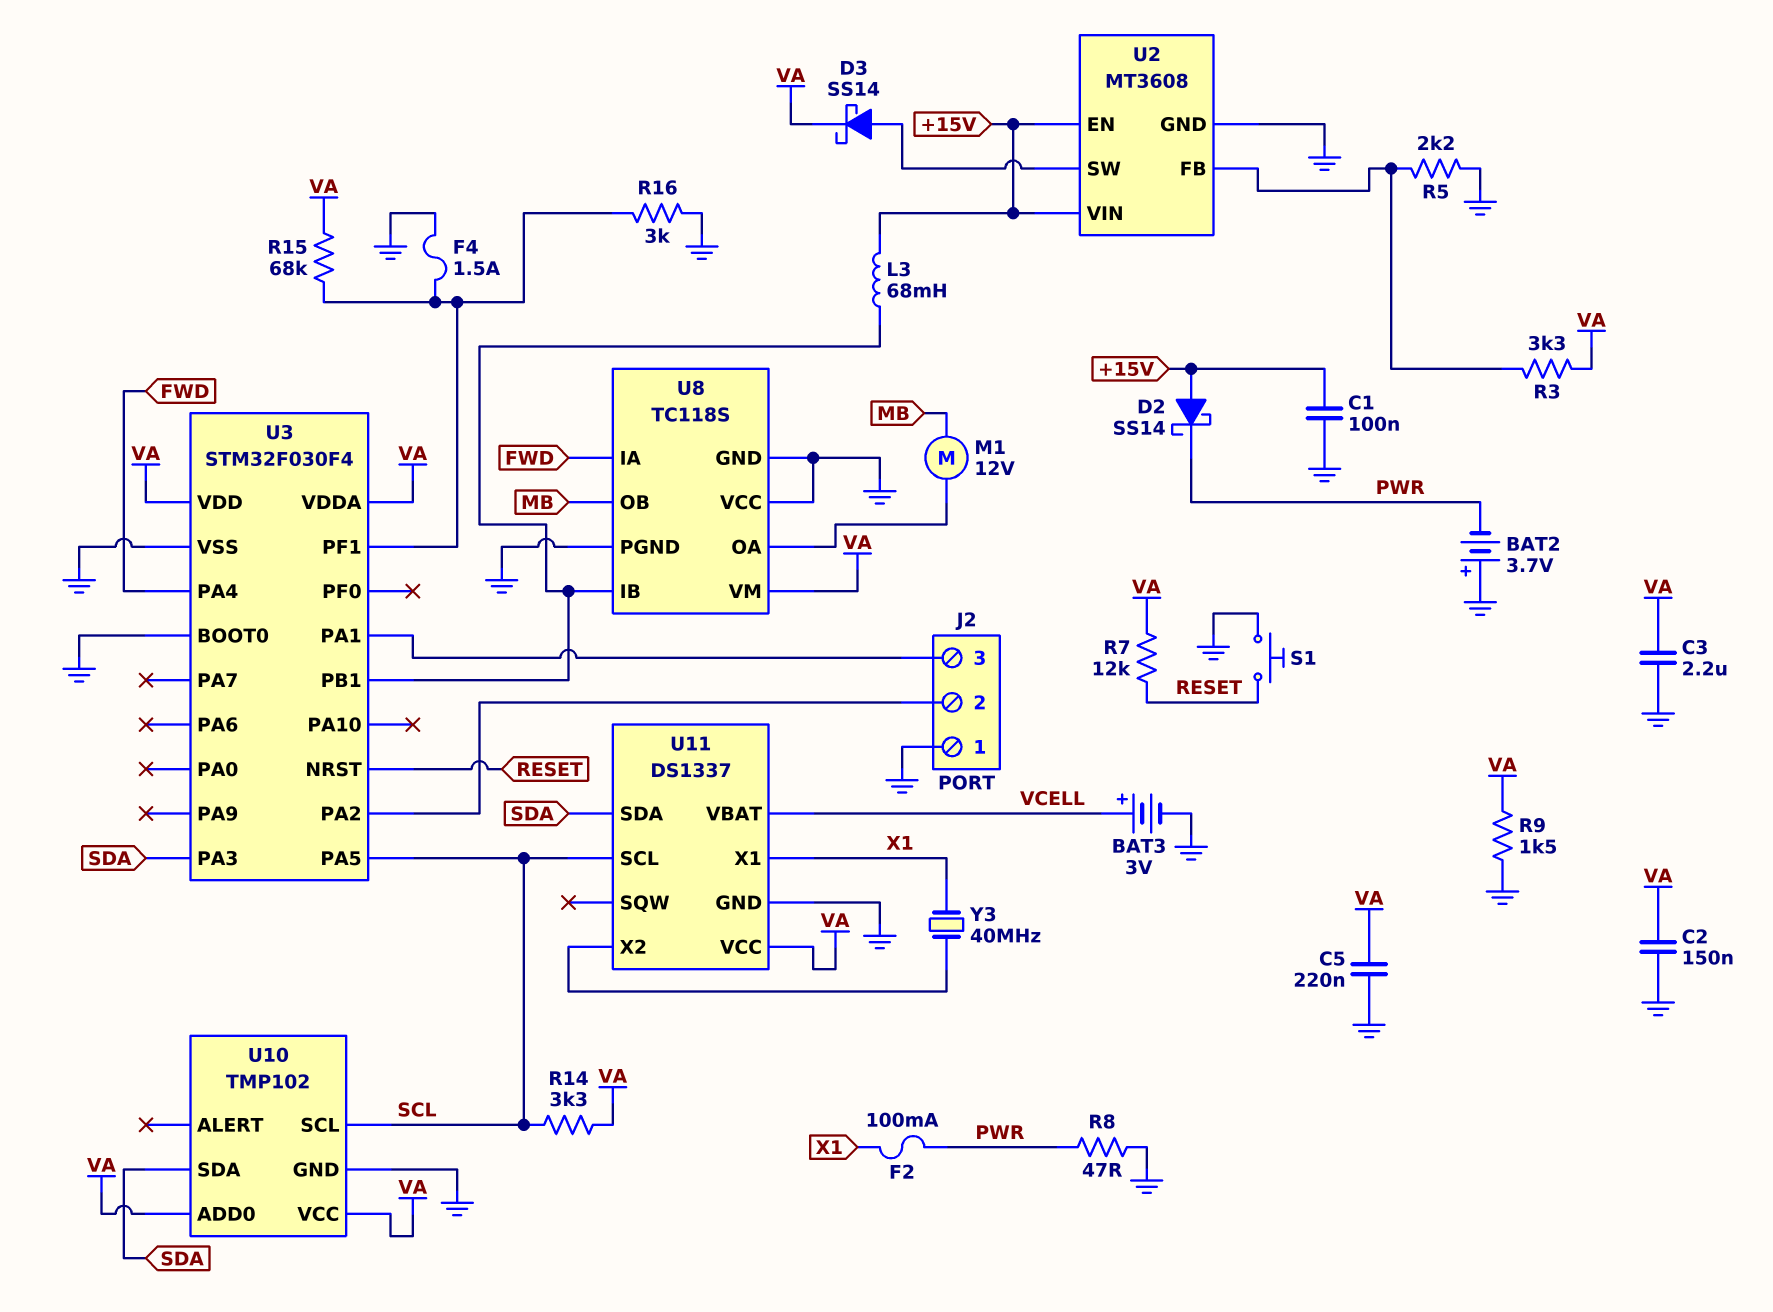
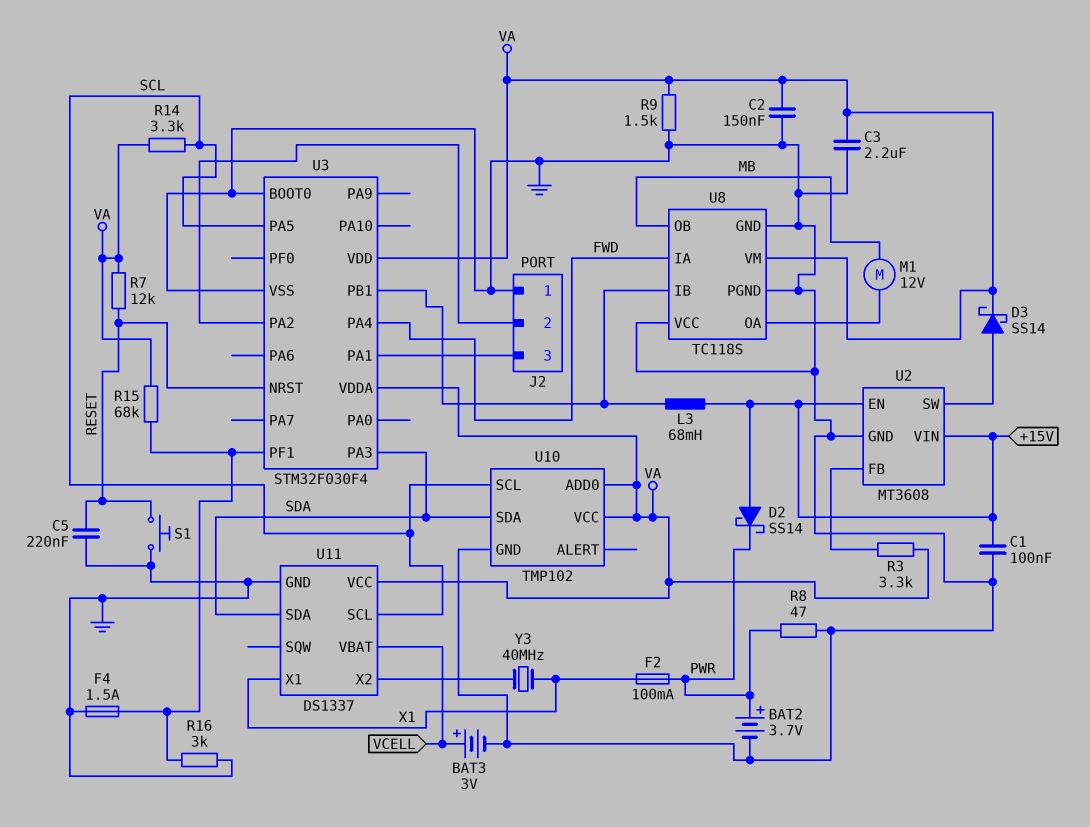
BAT2: 3.7V (plus GND, minus PWR) -> 3.7V (plus PWR, minus GND)
C5: 220nF (GND, VA) -> 220nF (GND, RESET)
R5: 2.2k (GND, U2/FB) -> none

